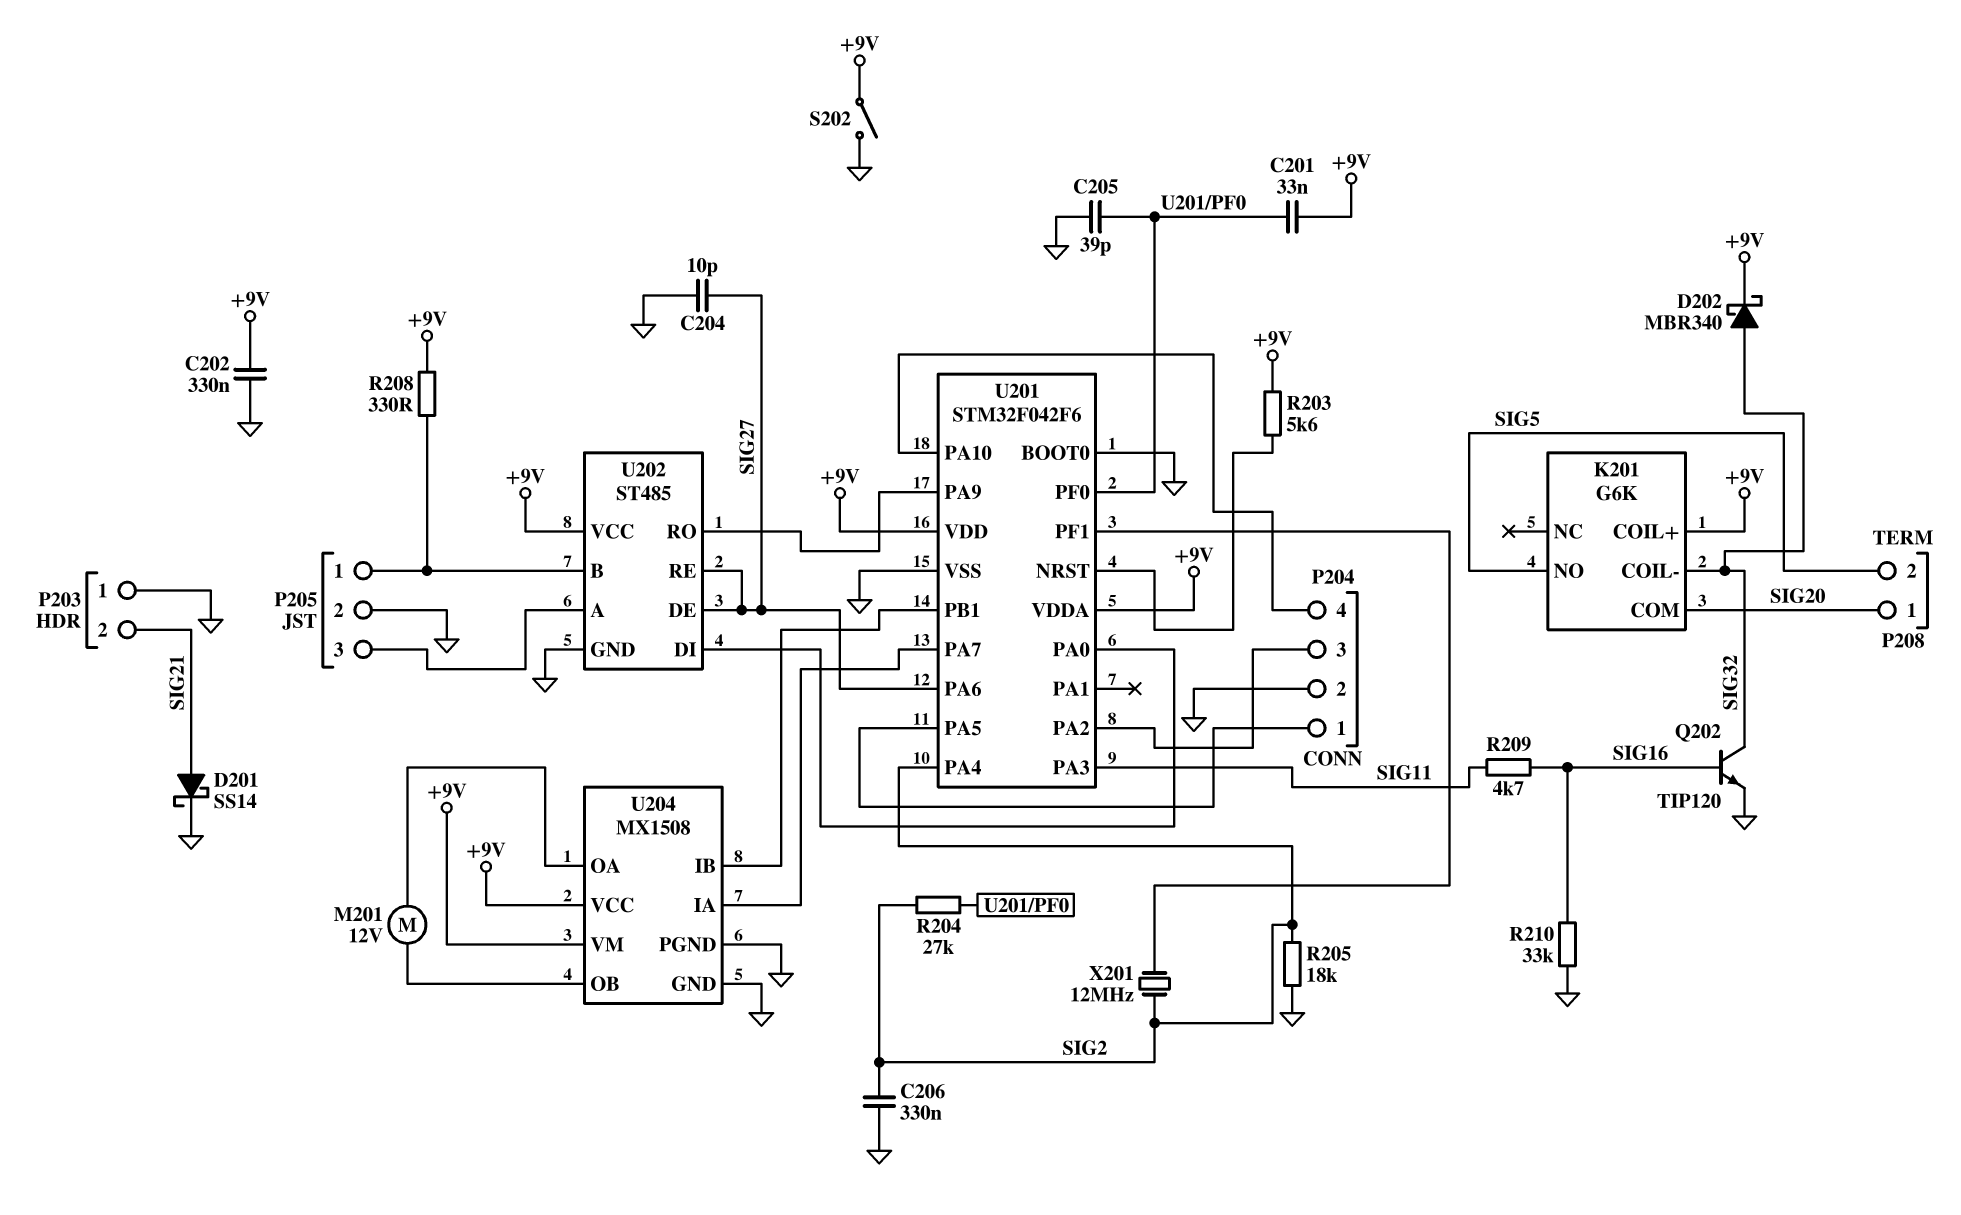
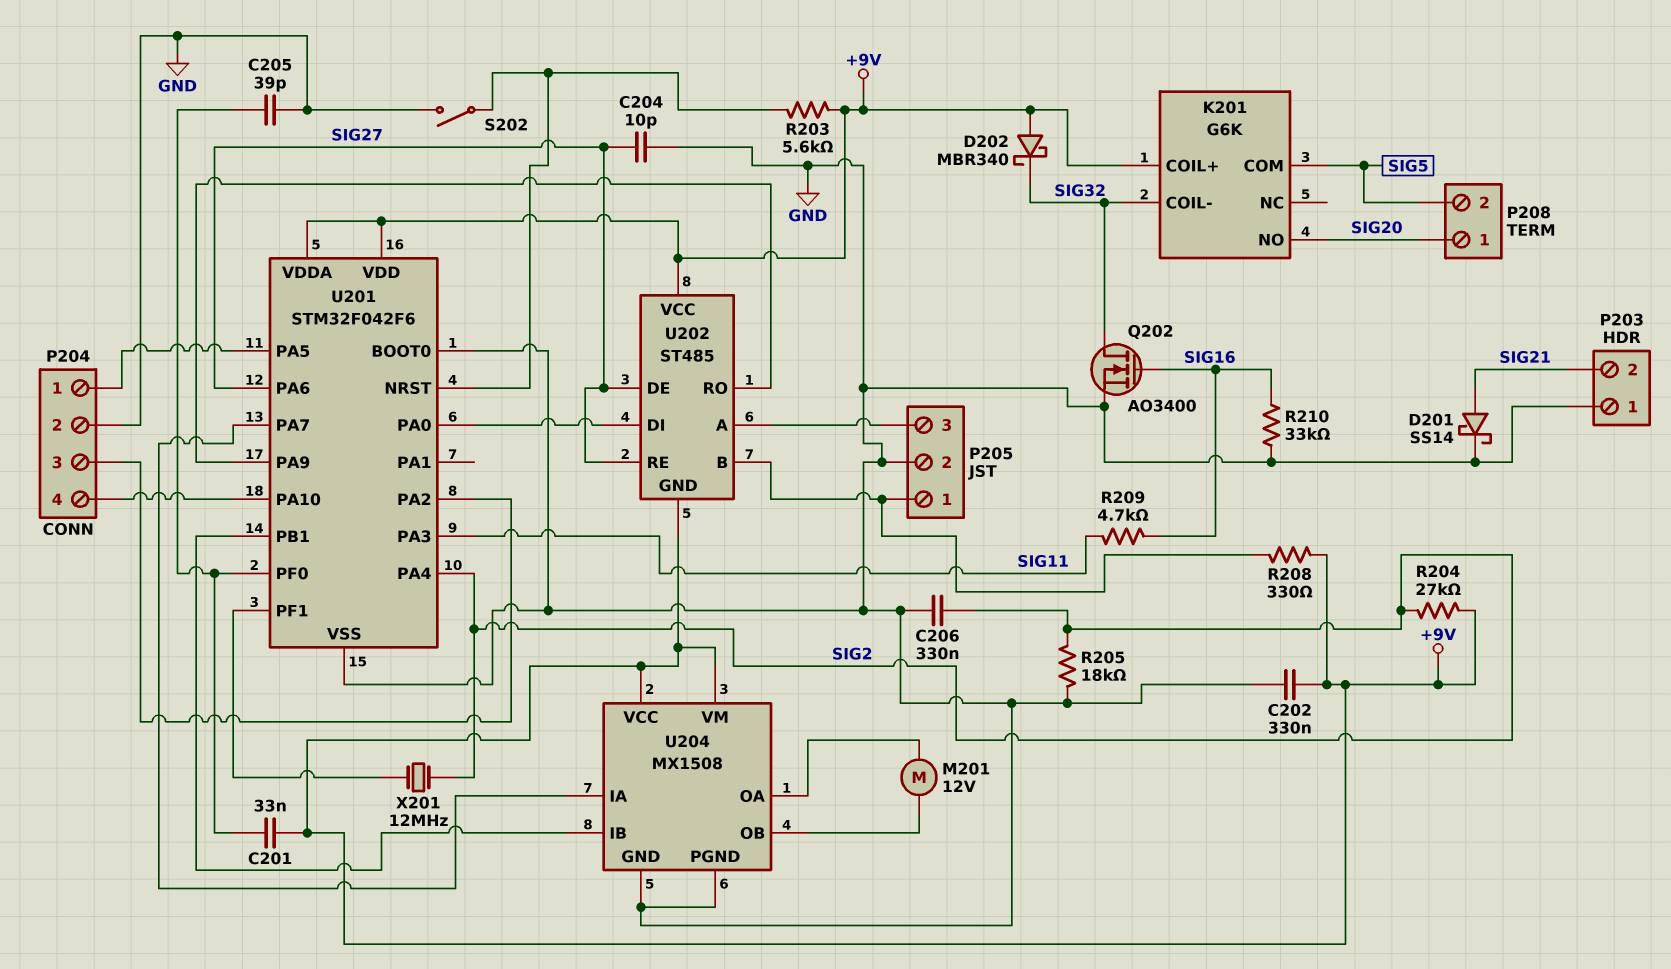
D202: schottky MBR340 (A SIG32, K +9V) -> schottky MBR340 (A +9V, K SIG32)
K201 pin COM: SIG20 -> SIG5
K201 pin NO: SIG5 -> SIG20
Q202: NPN TIP120 (B SIG16, C SIG32, E GND) -> NMOS AO3400 (G SIG16, D SIG32, S GND)
R204: 27k (SIG2, U201/PF0) -> 27k (+9V, SIG2)
S202: switch (+9V, GND) -> switch (GND, U201/NRST)
U202 pin GND: GND -> +9V

